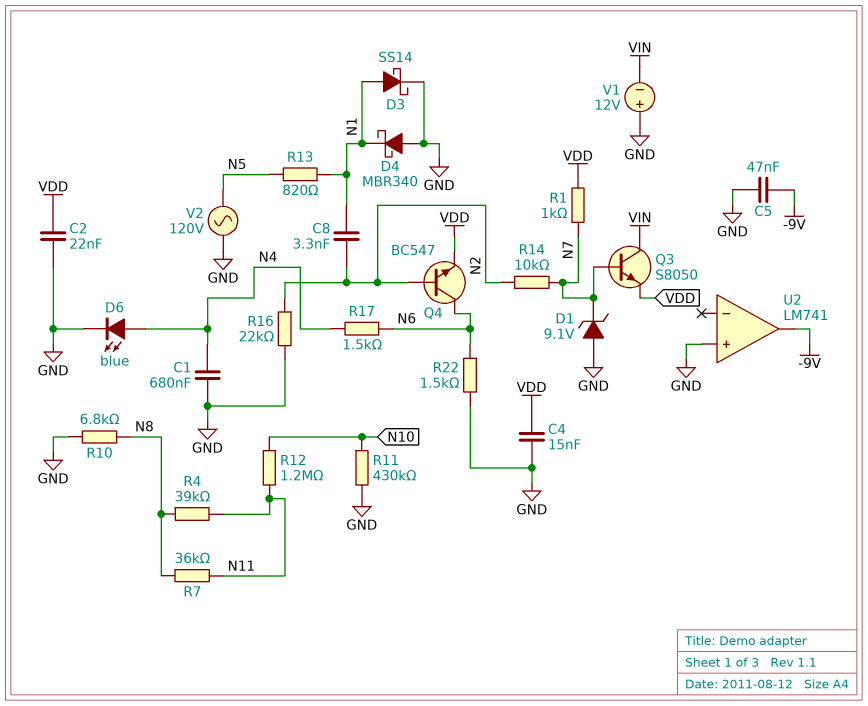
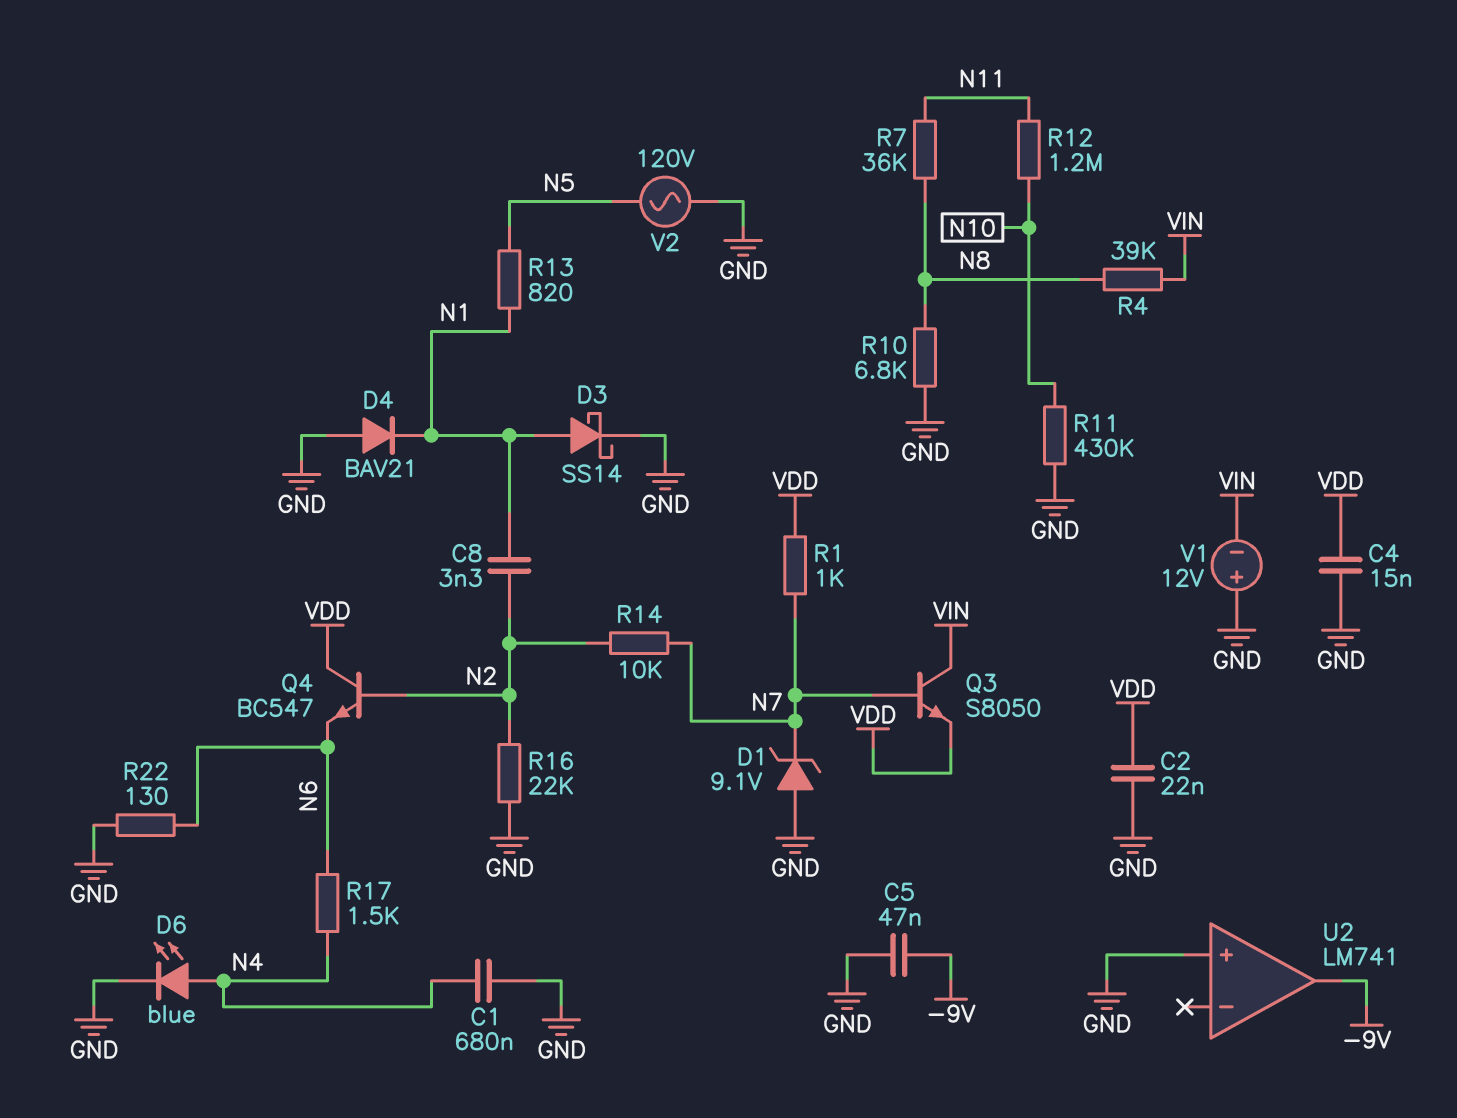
D4: schottky MBR340 (A GND, K N1) -> diode BAV21 (A GND, K N1)
Q4: NPN BC547 (B N2, C N6, E VDD) -> NPN BC547 (B N2, C VDD, E N6)
R4: 39k (N8, N11) -> 39k (N8, VIN)
R22: 1.5k (GND, N6) -> 130 (GND, N6)

